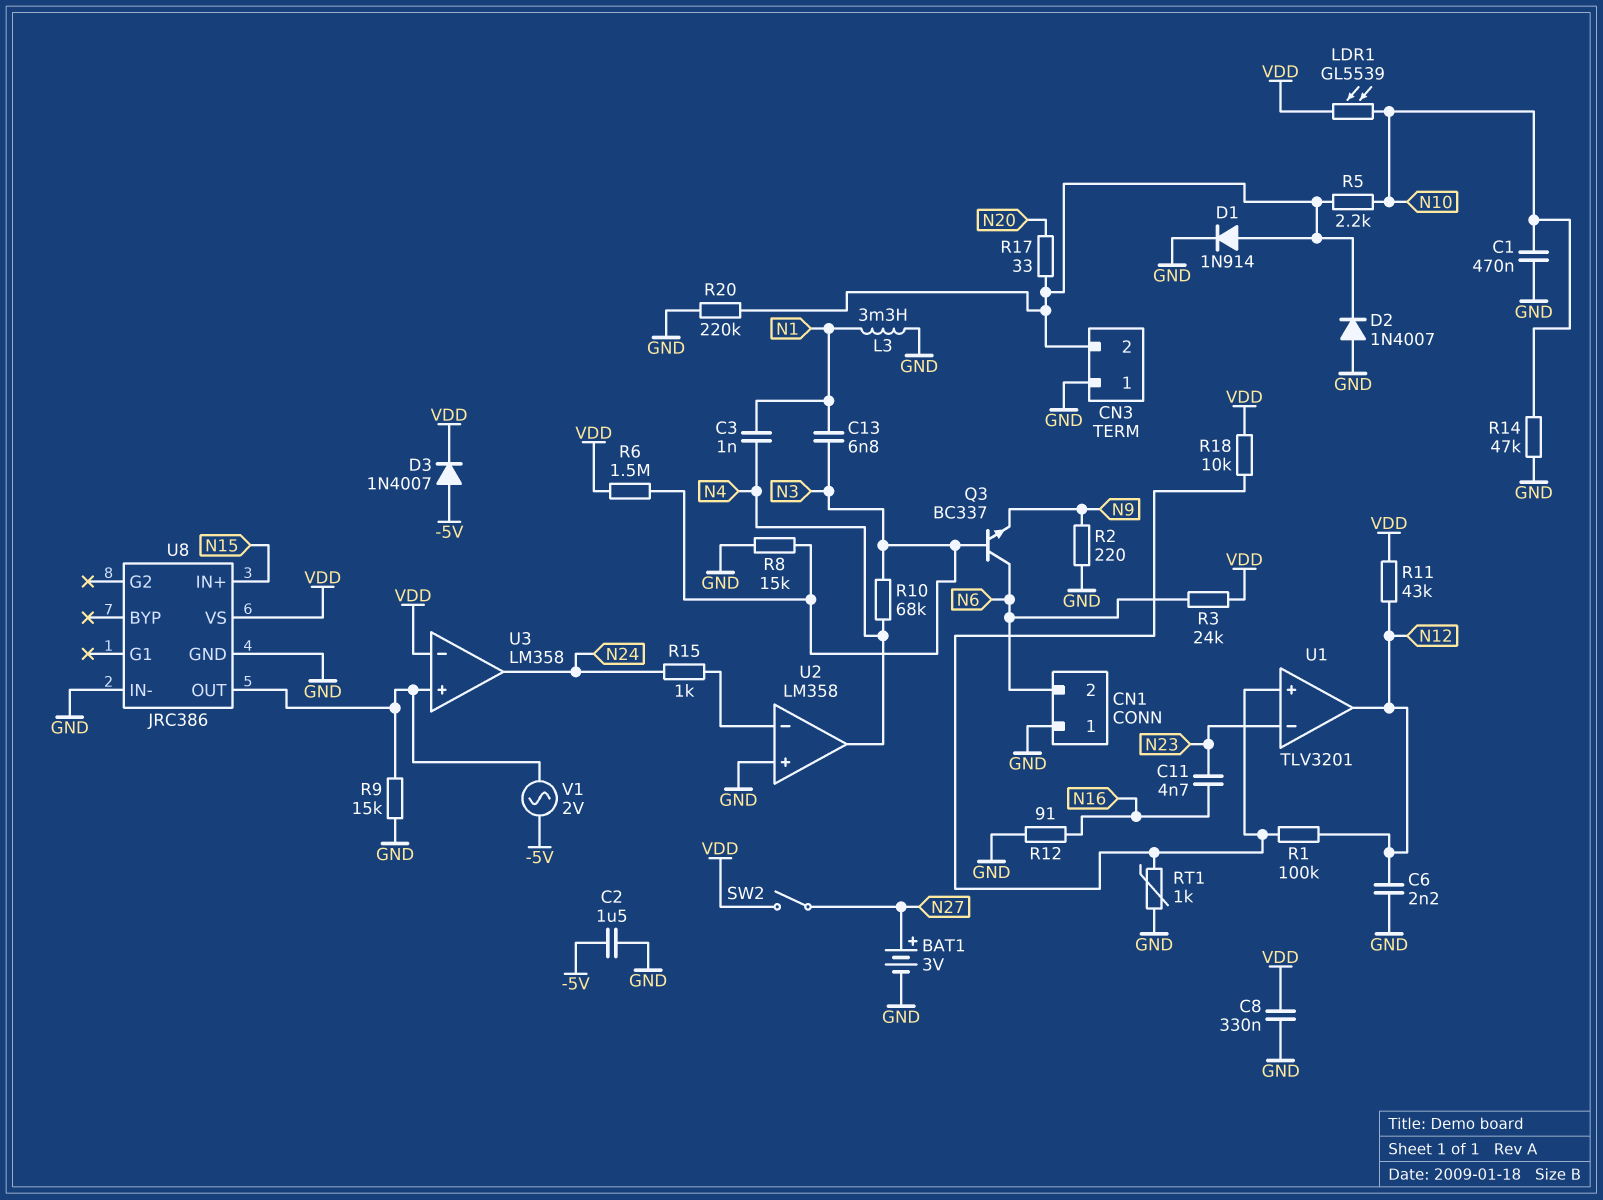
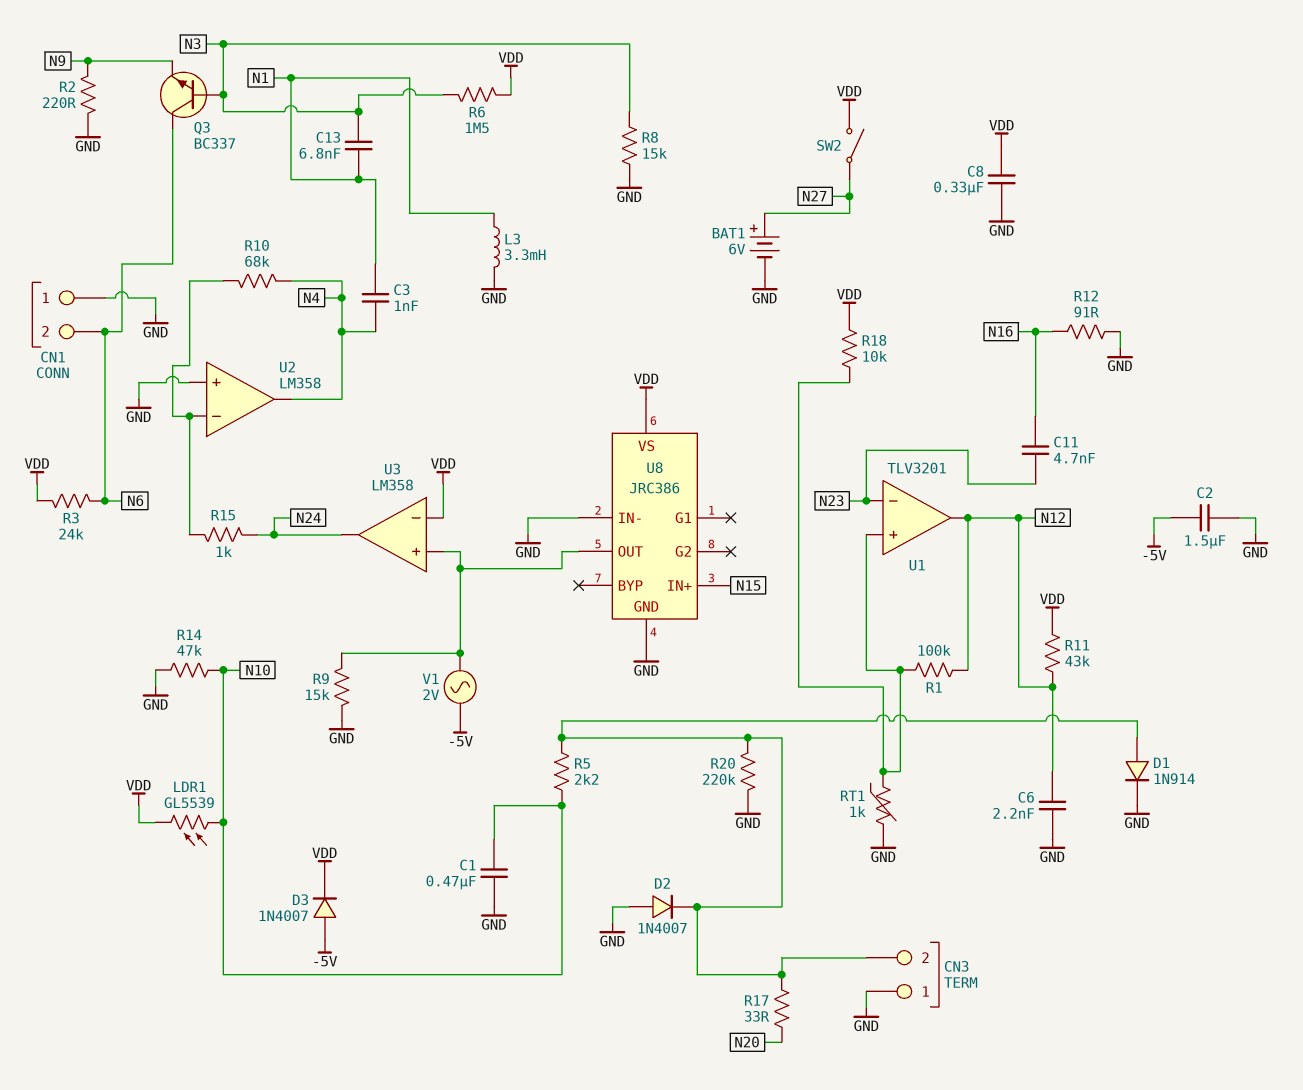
BAT1: 3V (plus N27, minus GND) -> 6V (plus N27, minus GND)
R10: 68k (N3, N4) -> 68k (N4, U2/in-)

